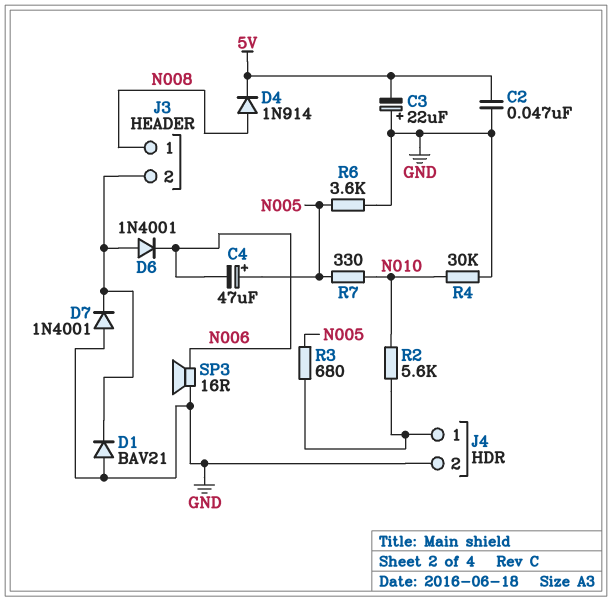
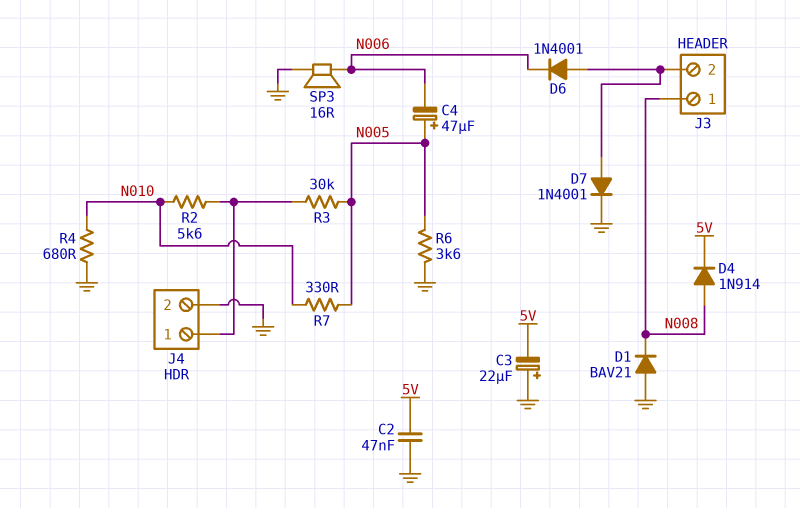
D1: diode BAV21 (A GND, K J3/2) -> diode BAV21 (A GND, K N008)
D7: diode 1N4001 (A GND, K J3/2) -> diode 1N4001 (A J3/2, K GND)
R3: 680 (J4/1, N005) -> 30k (J4/1, N005)
R4: 30k (GND, N010) -> 680 (GND, N010)

